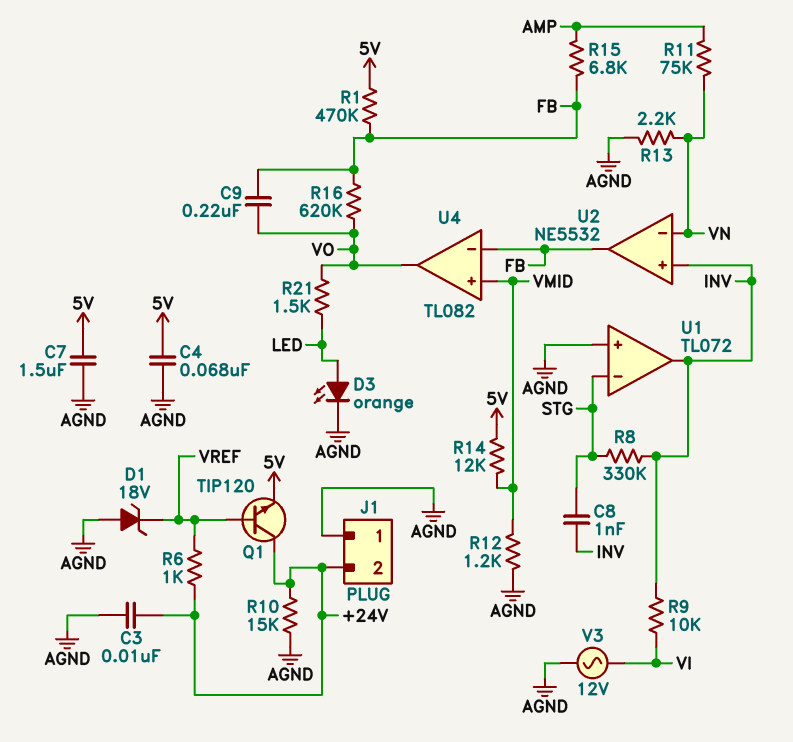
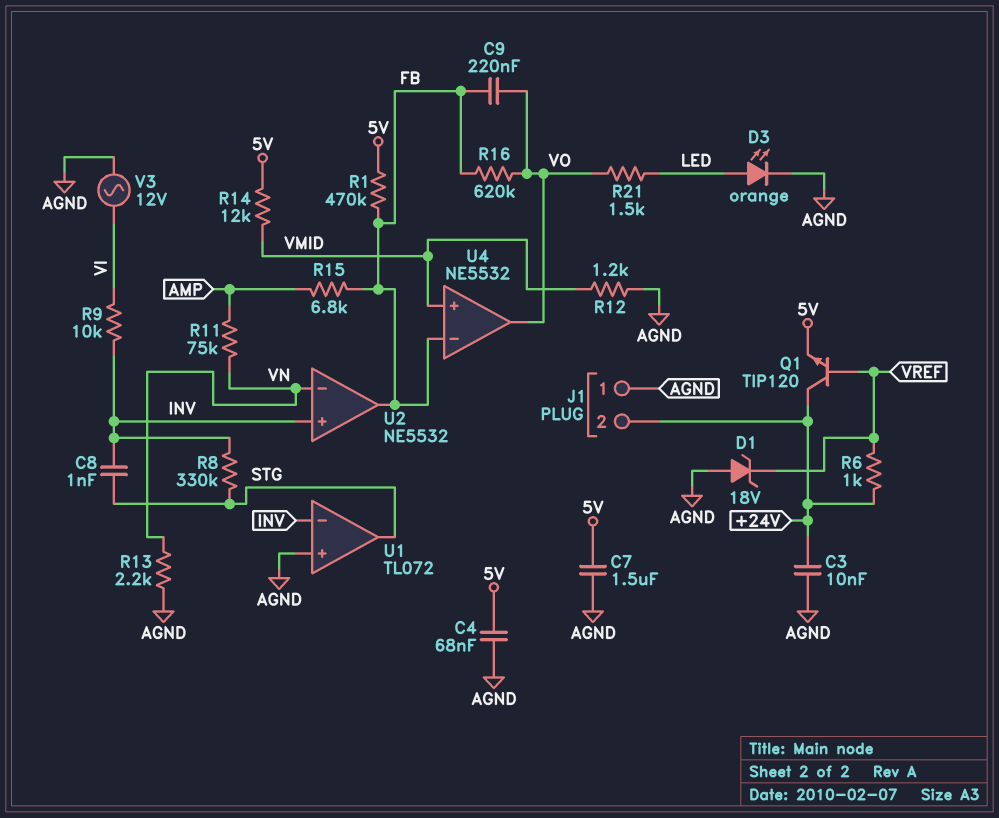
R10: 15k (+24V, AGND) -> none
U1 pin in-: STG -> INV
U1 pin out: INV -> STG
U4: TL082 -> NE5532

